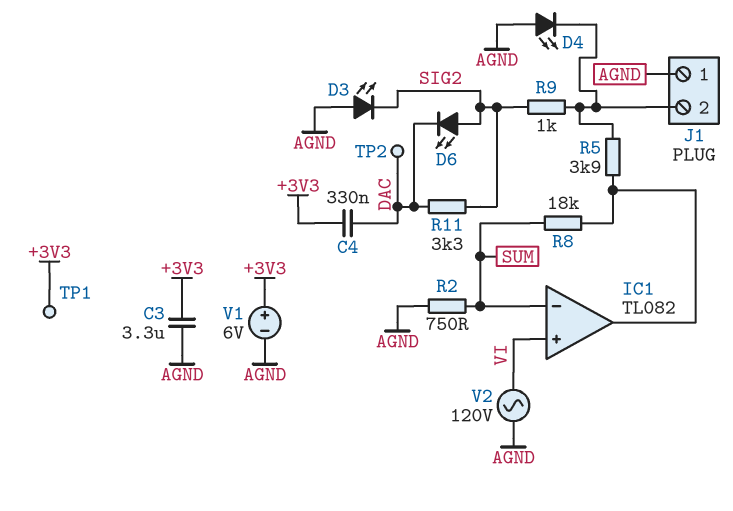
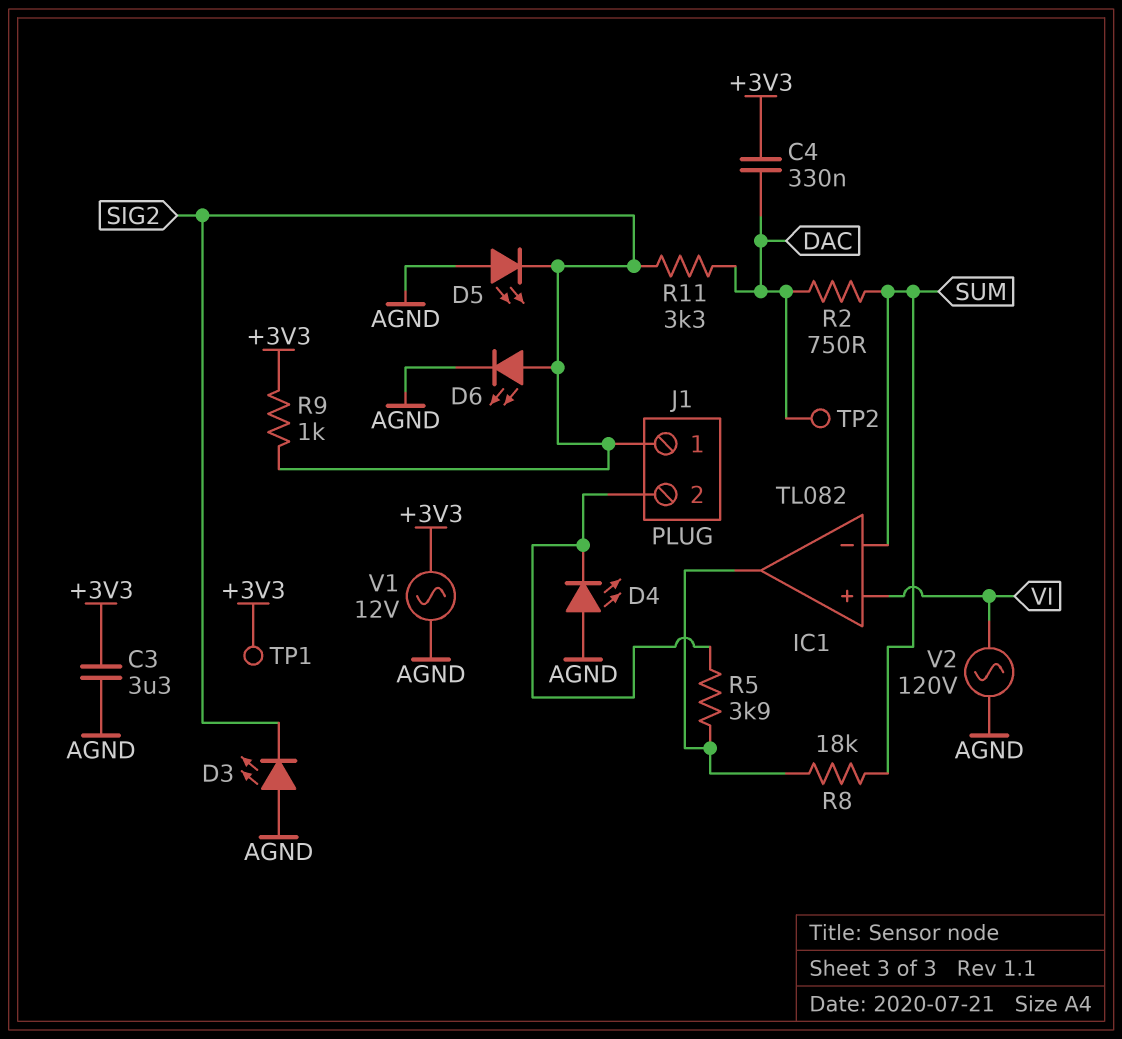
D5: none -> LED (A AGND, K SIG2)
D6: LED (A SIG2, K DAC) -> LED (A SIG2, K AGND)
J1 pin 1: AGND -> SIG2
R2: 750 (AGND, SUM) -> 750 (DAC, SUM)
R9: 1k (J1/2, SIG2) -> 1k (+3V3, SIG2)
V1: 6V (plus +3V3, minus AGND) -> AC 12V (+3V3, AGND)

